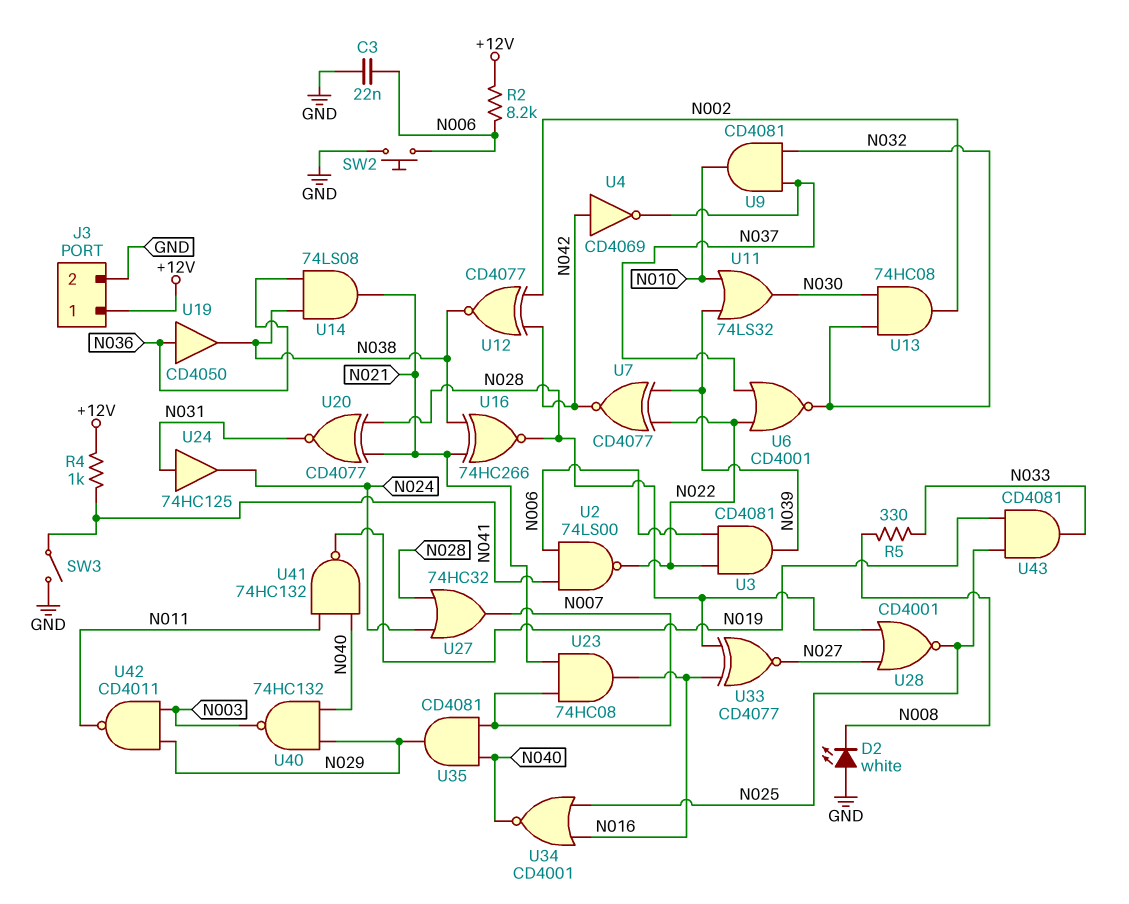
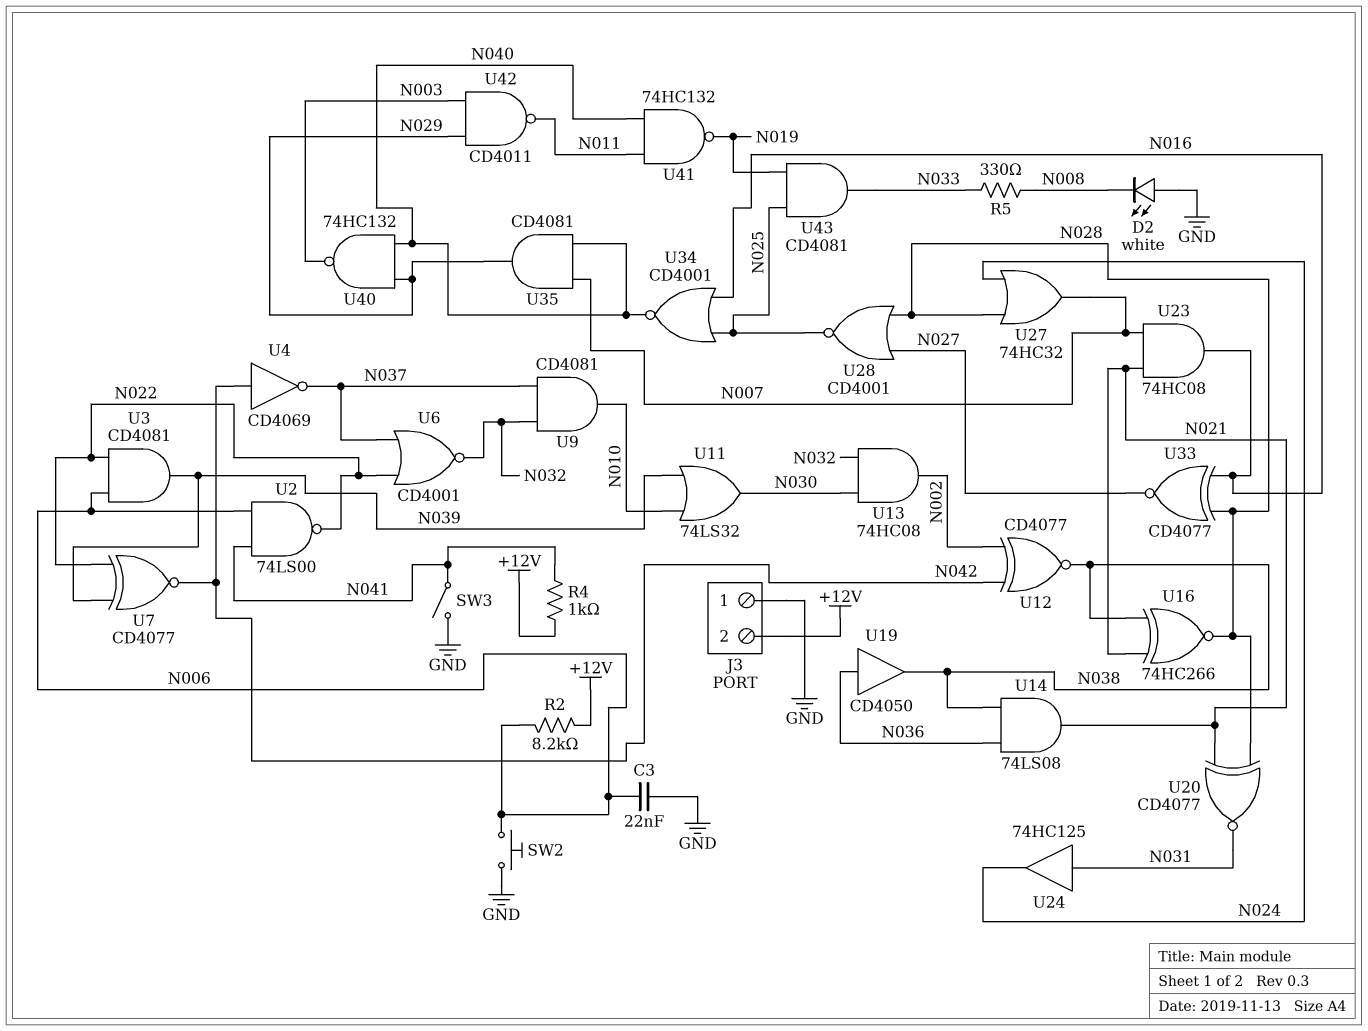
J3 pin 1: +12V -> GND
J3 pin 2: GND -> +12V

